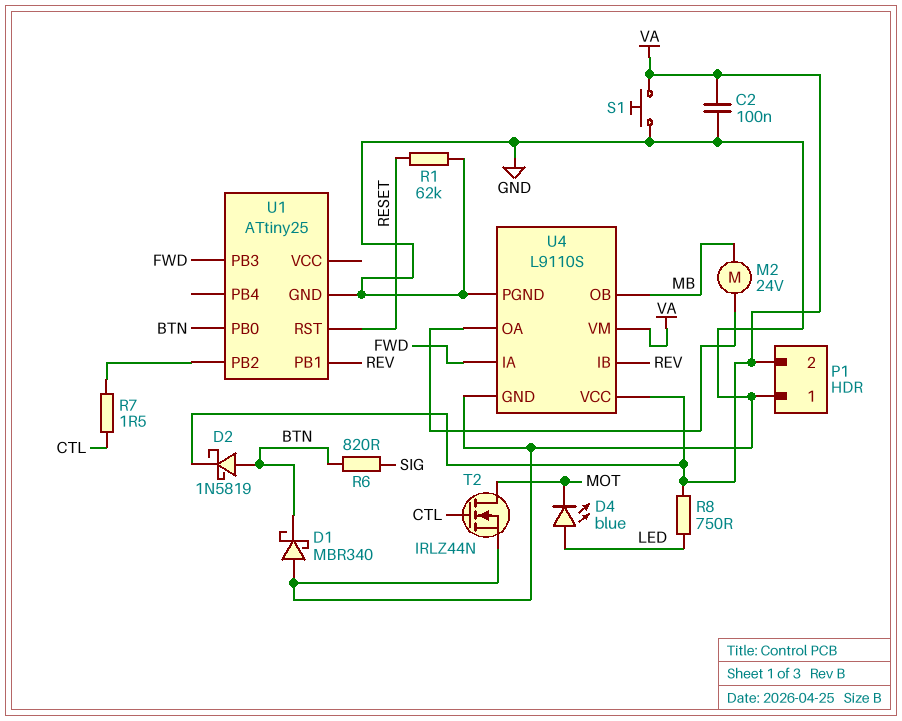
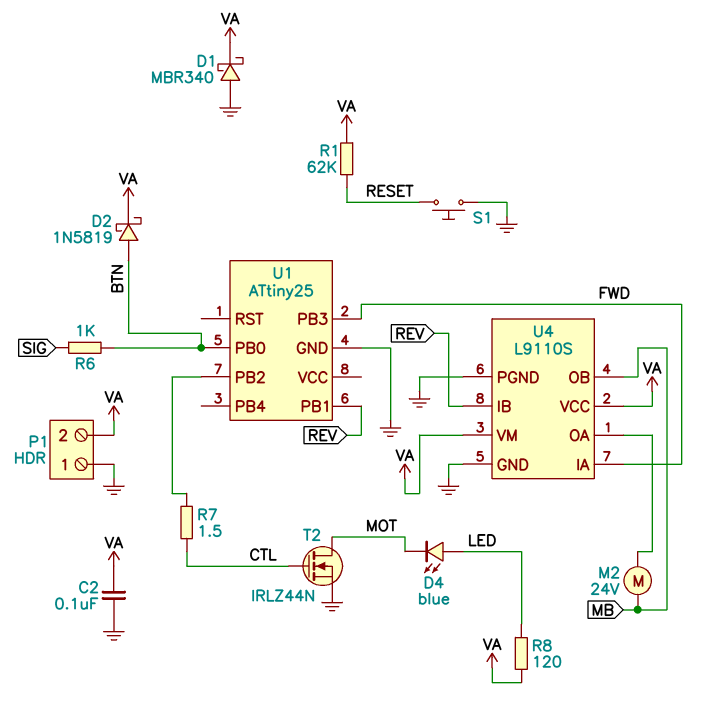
D1: schottky MBR340 (A GND, K BTN) -> schottky MBR340 (A GND, K VA)
R1: 62k (GND, RESET) -> 62k (RESET, VA)
R6: 820 (BTN, SIG) -> 1k (BTN, SIG)
R8: 750 (LED, VA) -> 120 (LED, VA)
S1: button (GND, VA) -> button (GND, RESET)
U1 pin RST: RESET -> none

